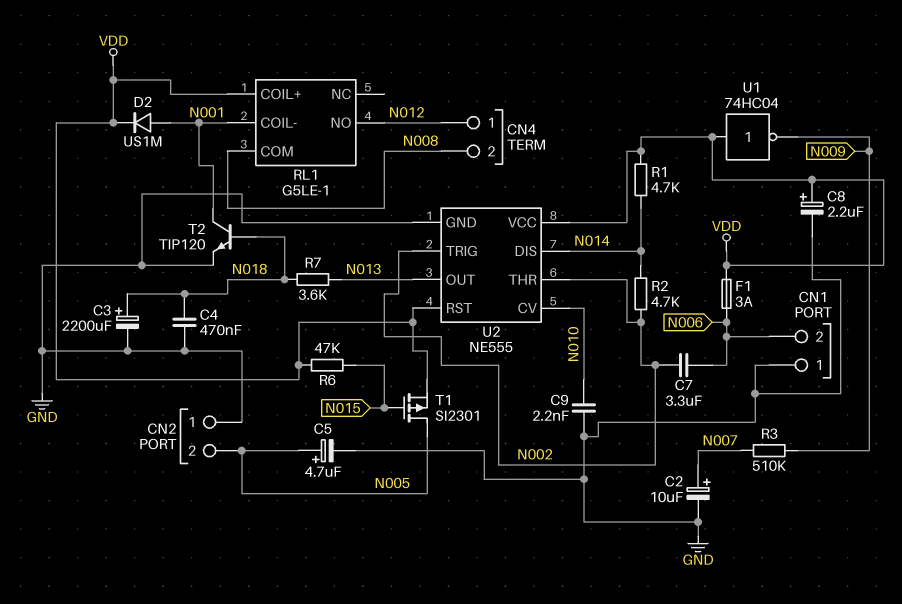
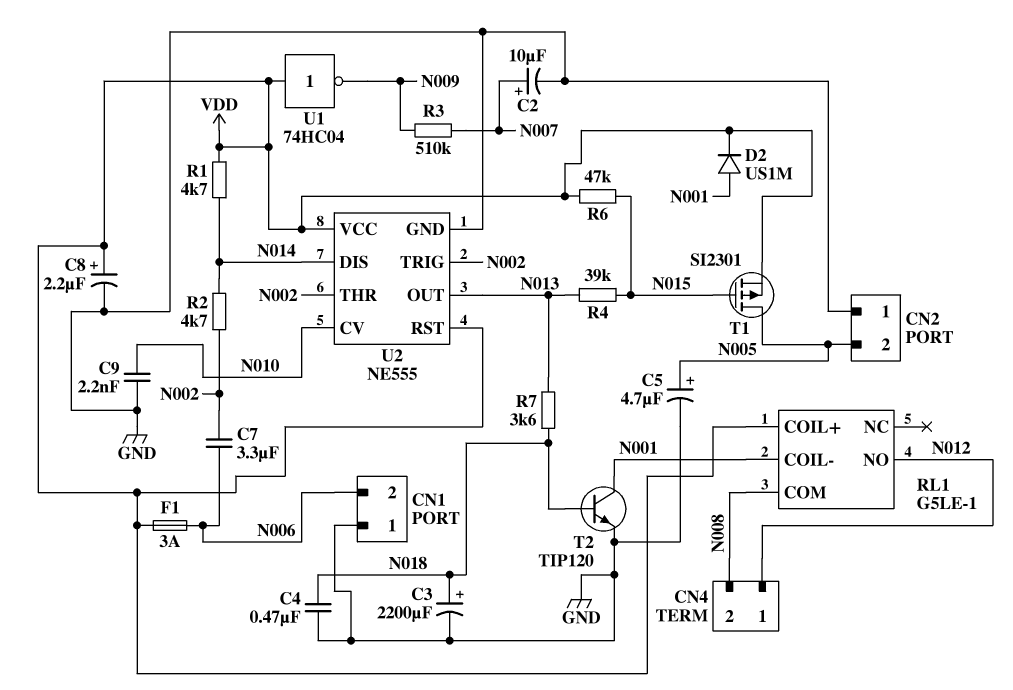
R4: none -> 39k (N013, N015)

